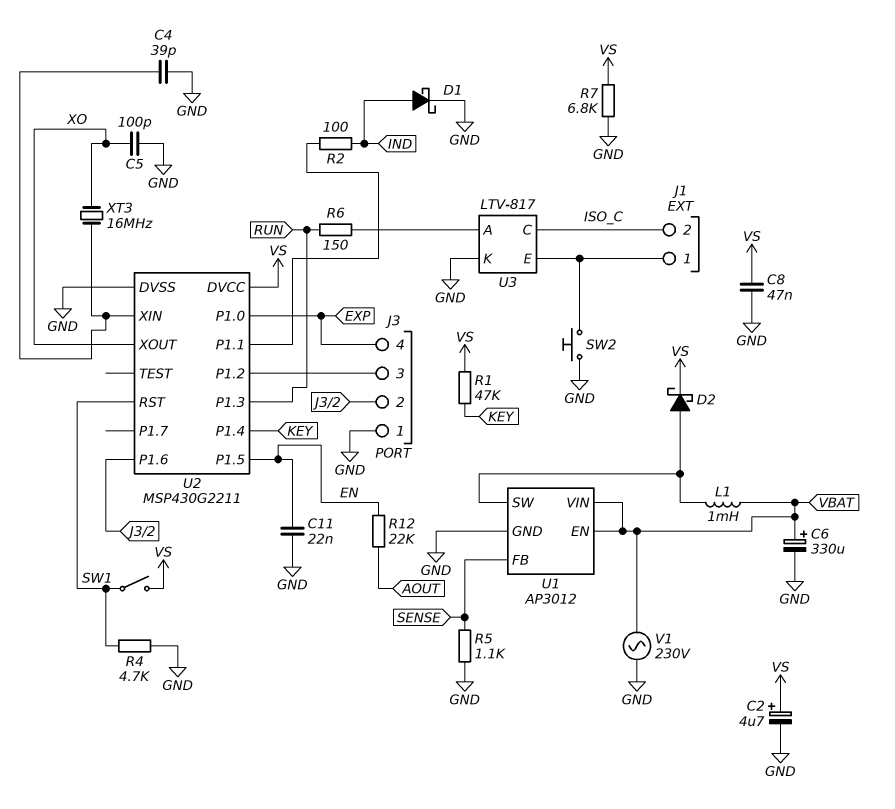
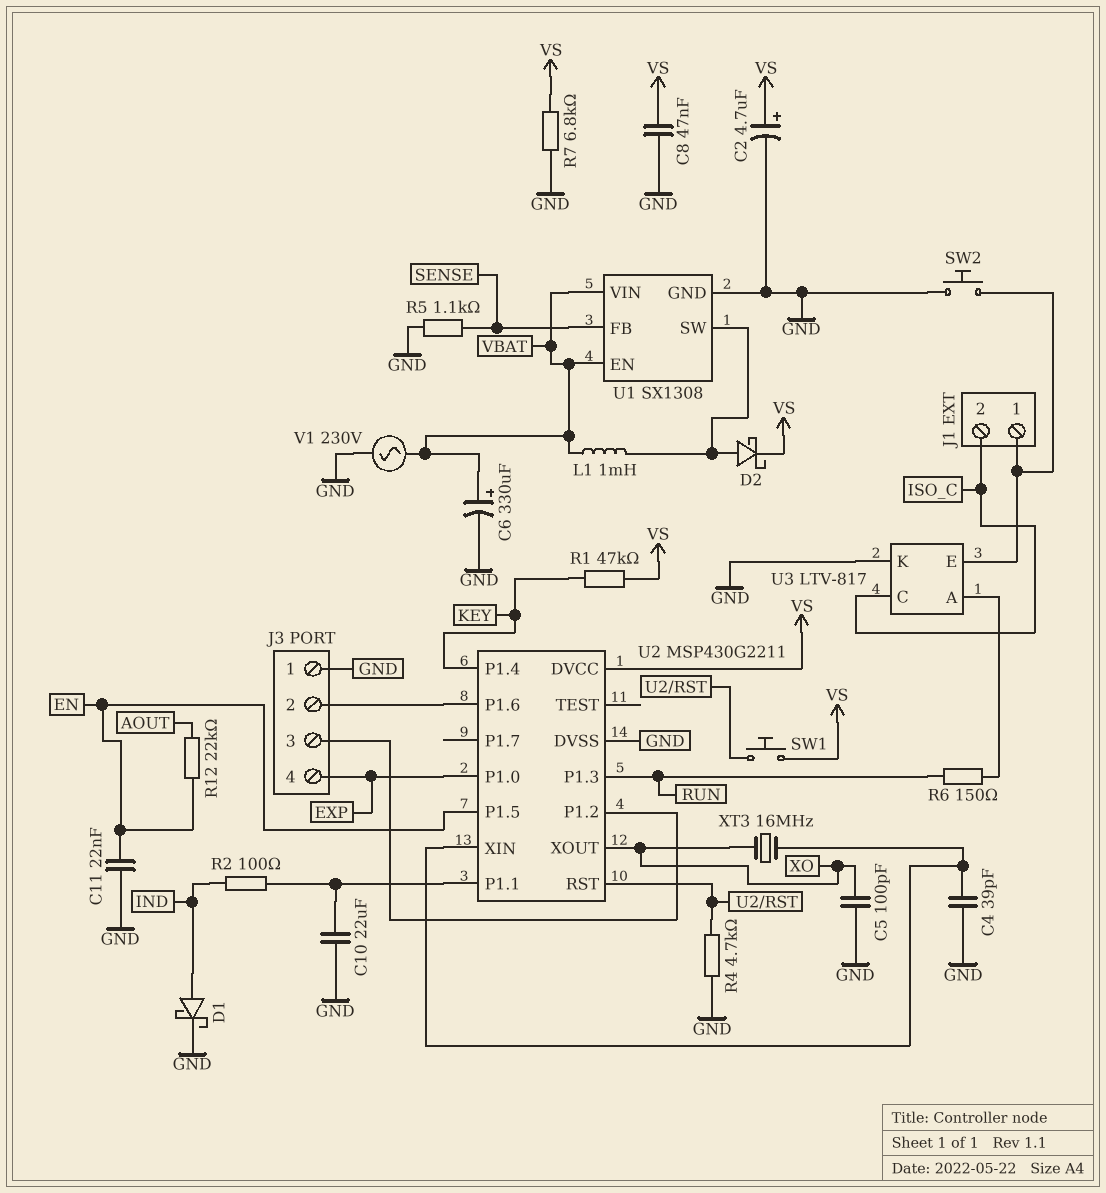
C10: none -> 22uF (GND, U2/P1.1)
SW1: switch (U2/RST, VS) -> button (U2/RST, VS)
U1: AP3012 -> SX1308

